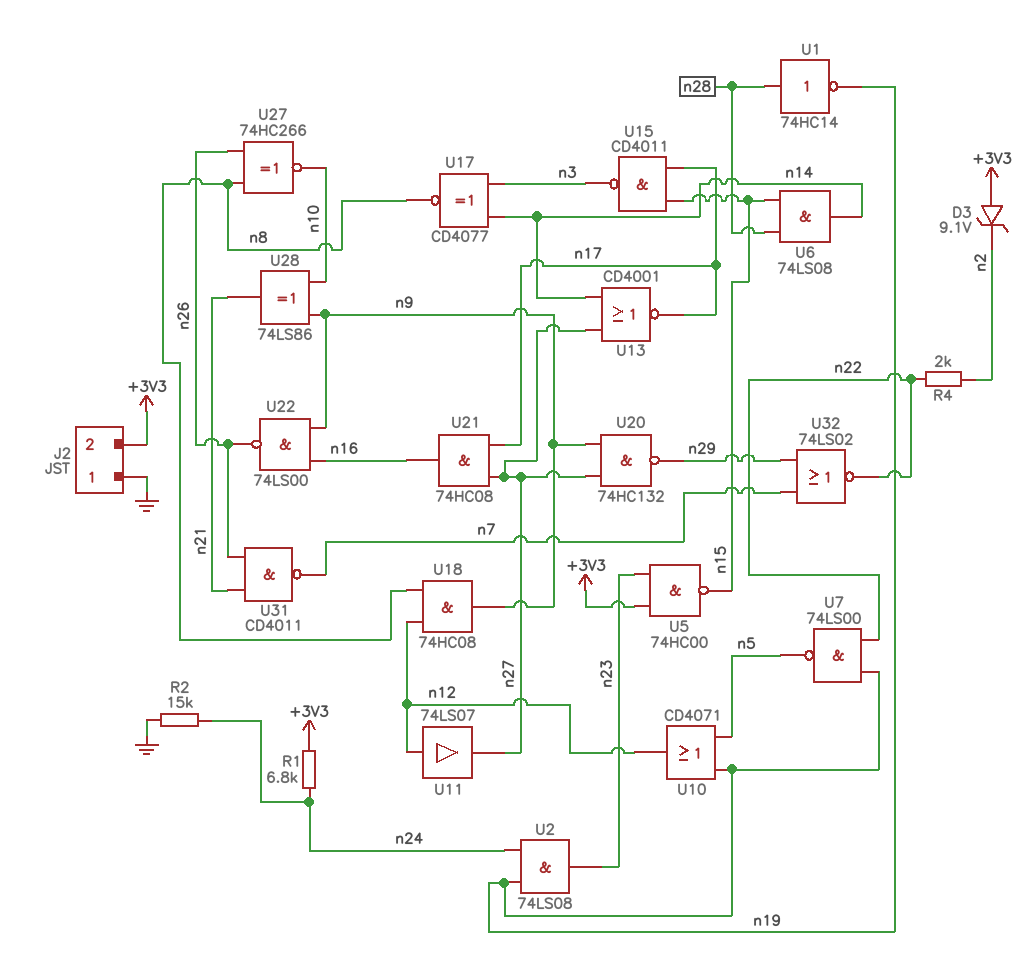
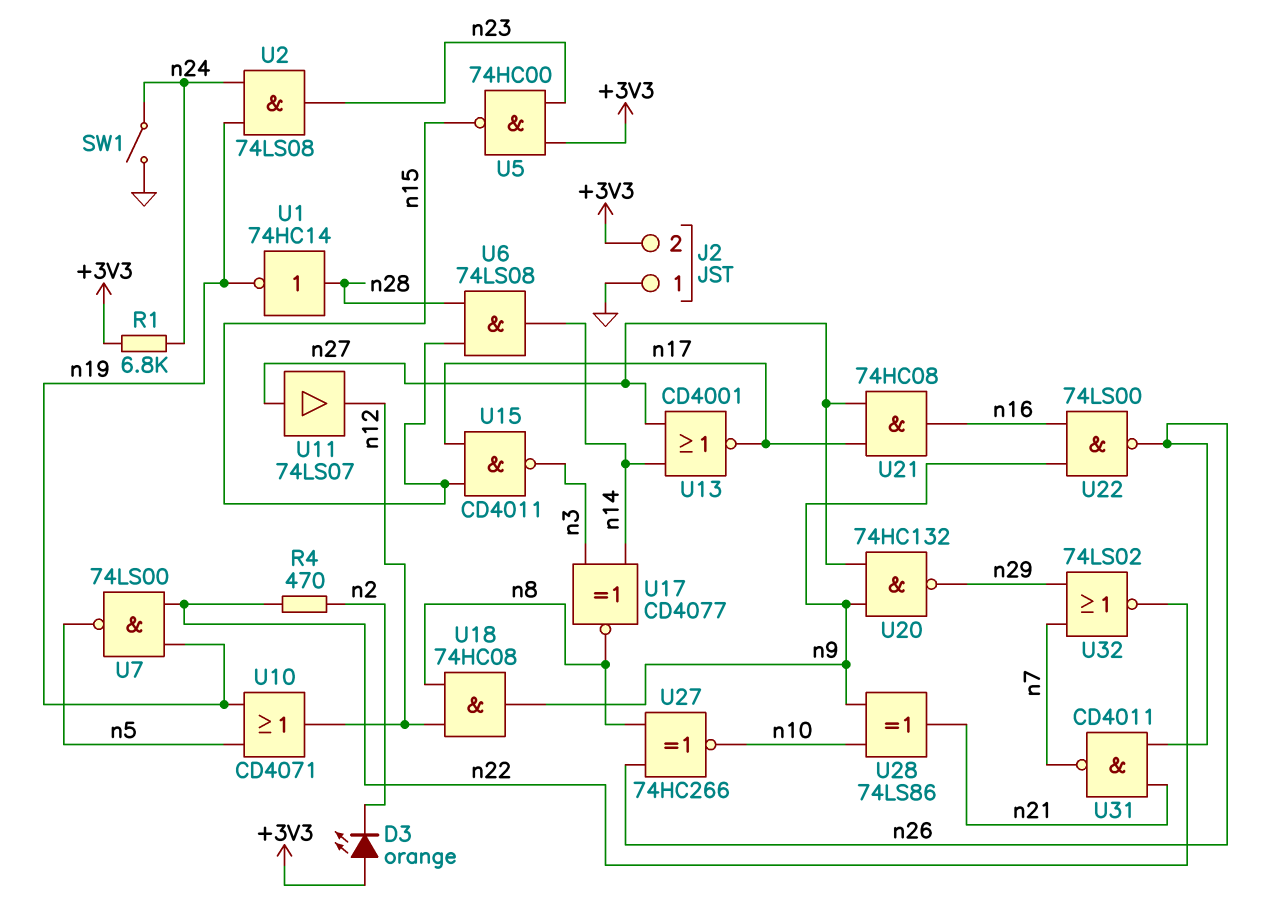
D3: zener 9.1V (A +3V3, K n2) -> LED orange (A +3V3, K n2)
R2: 15k (GND, n24) -> none
R4: 2k (n2, n22) -> 470 (n2, n22)
SW1: none -> switch (GND, n24)
U11: buffer 74LS07 (in n12, out n27) -> buffer 74LS07 (in n27, out n12)

